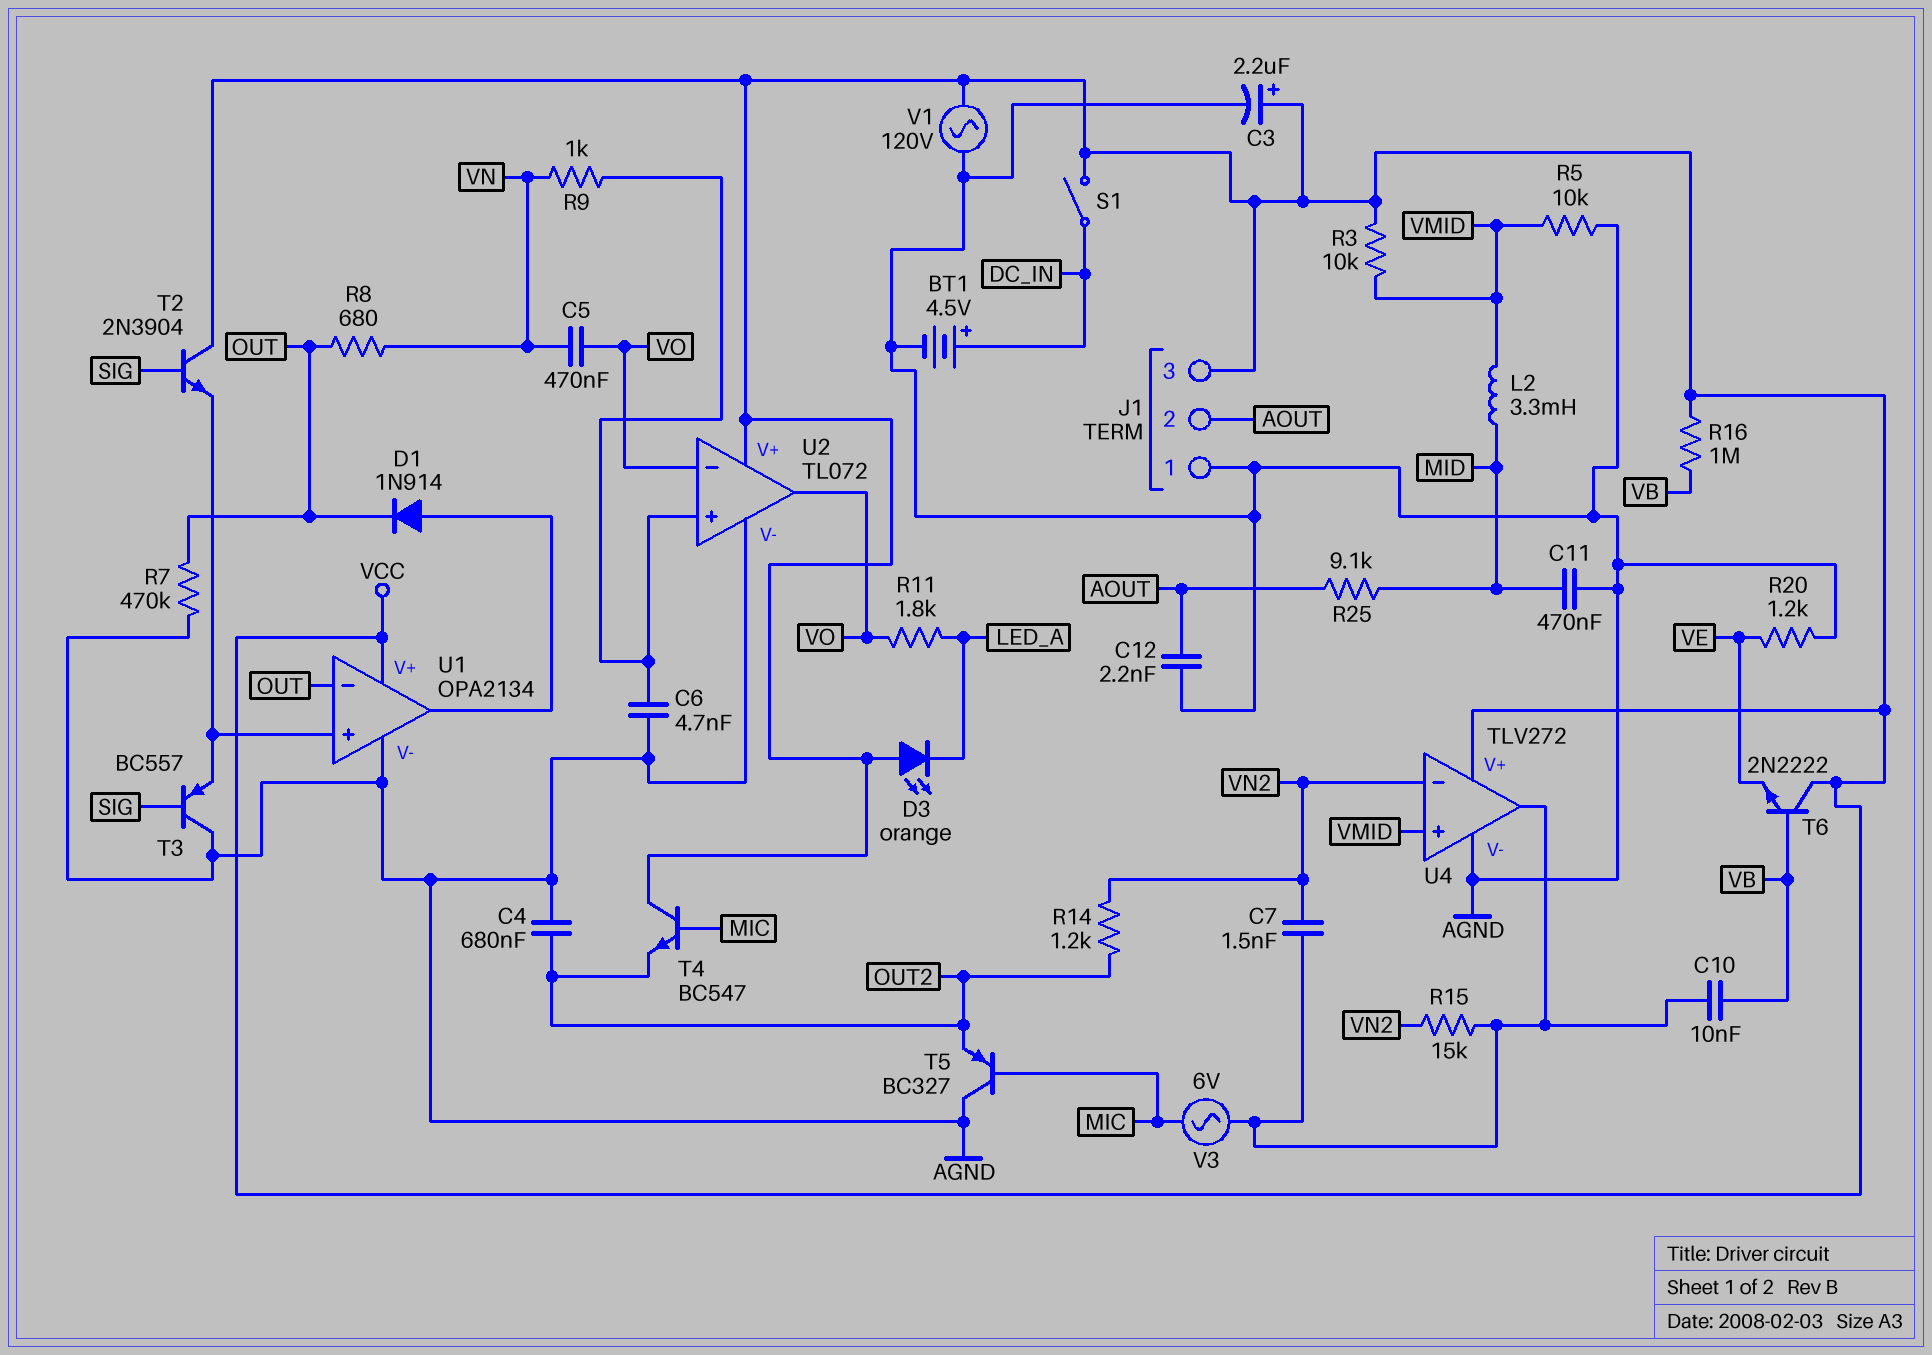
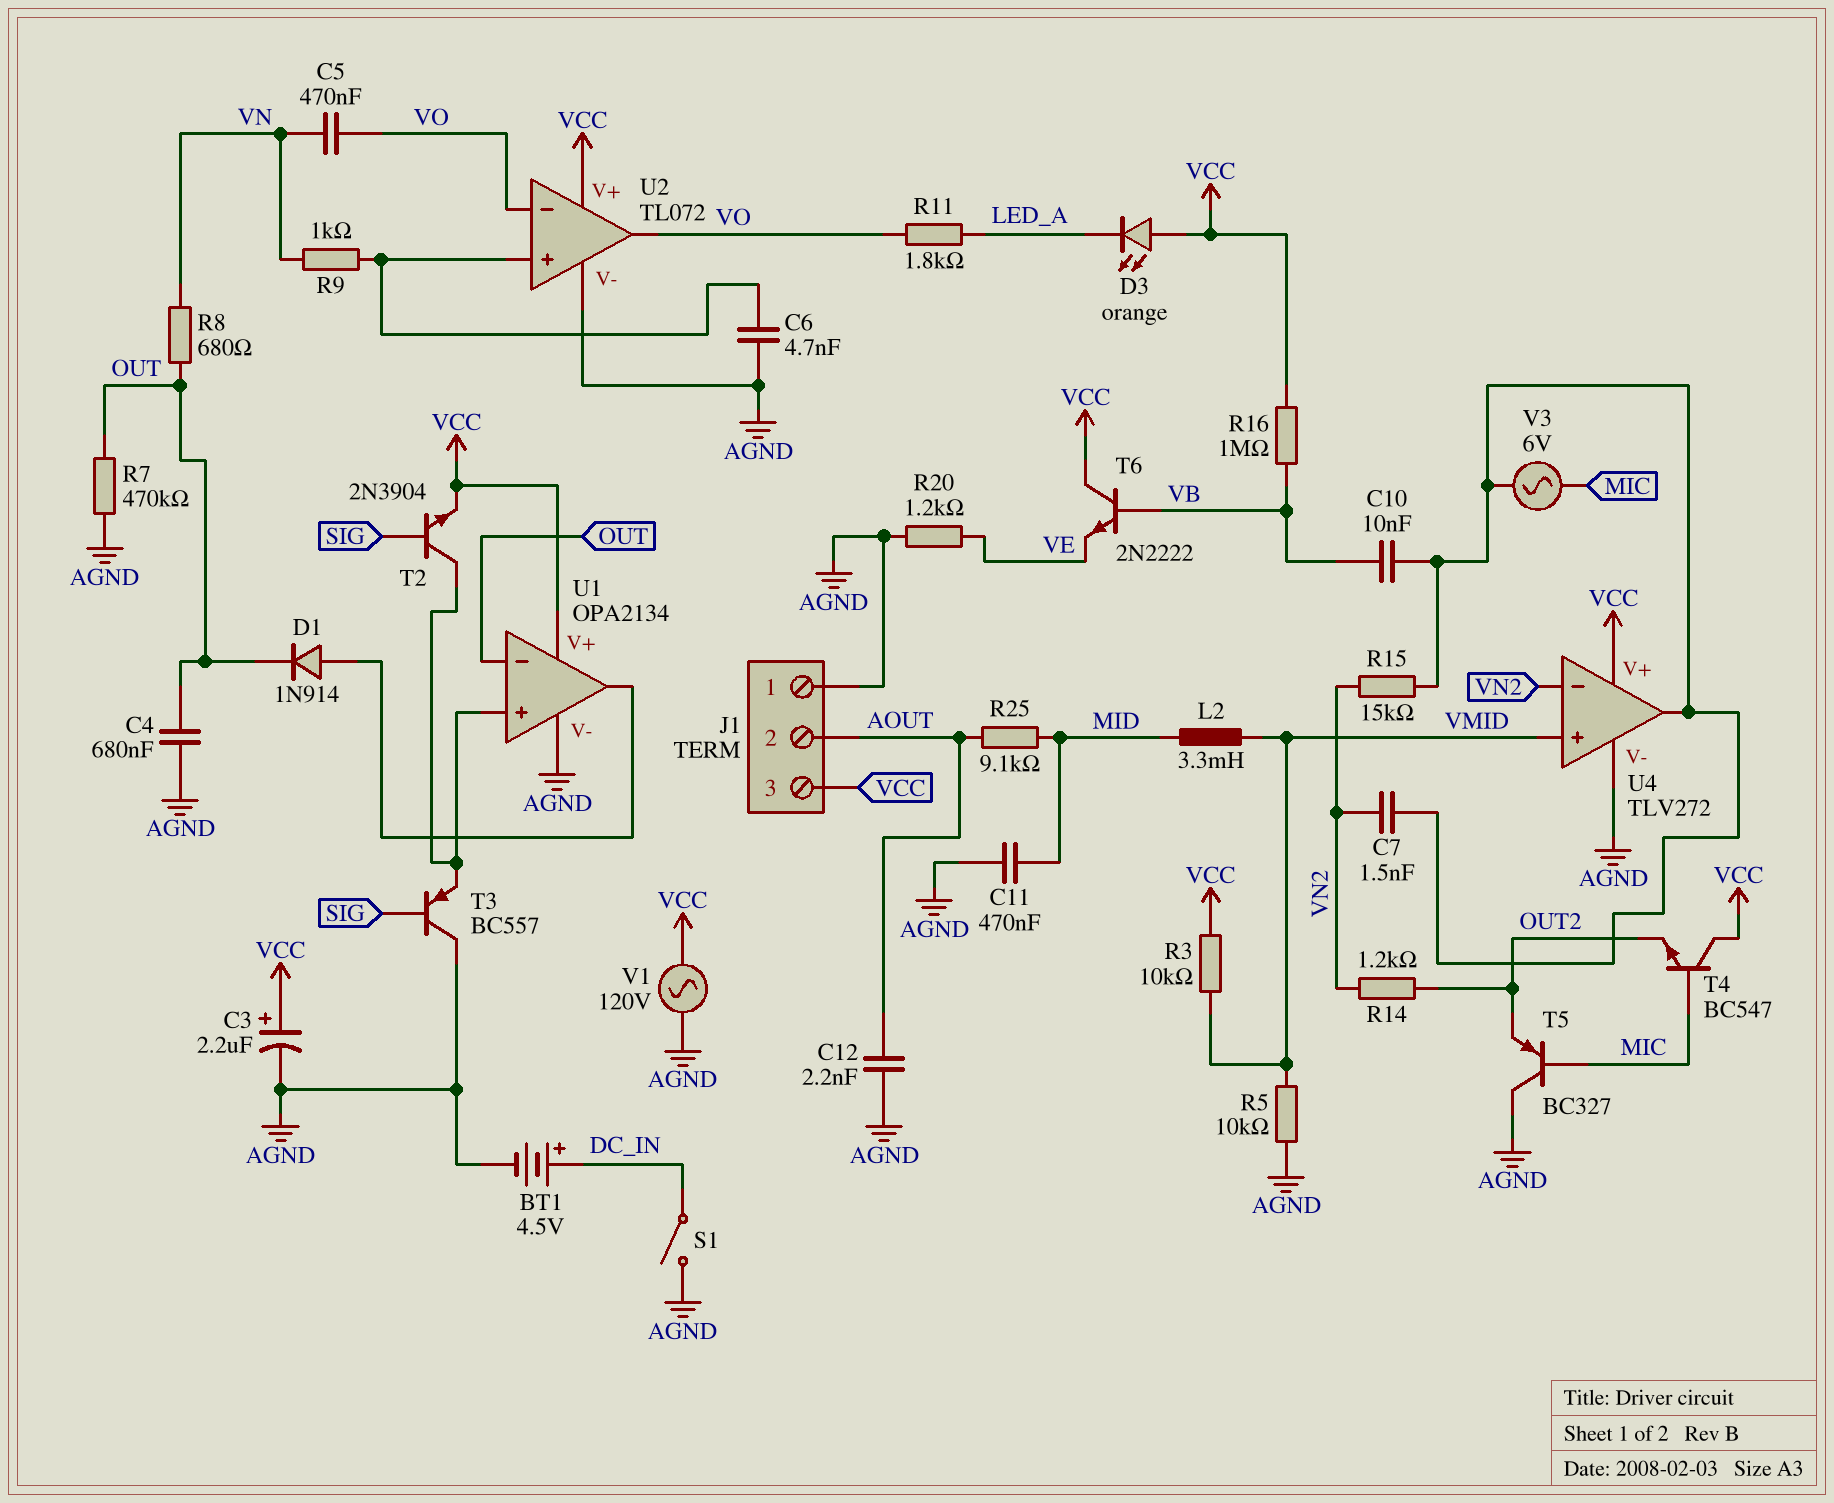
C4: 680nF (AGND, OUT2) -> 680nF (AGND, OUT)
S1: switch (DC_IN, VCC) -> switch (AGND, DC_IN)
T2: NPN 2N3904 (B SIG, C VCC, E U1/in+) -> NPN 2N3904 (B SIG, C U1/in+, E VCC)

